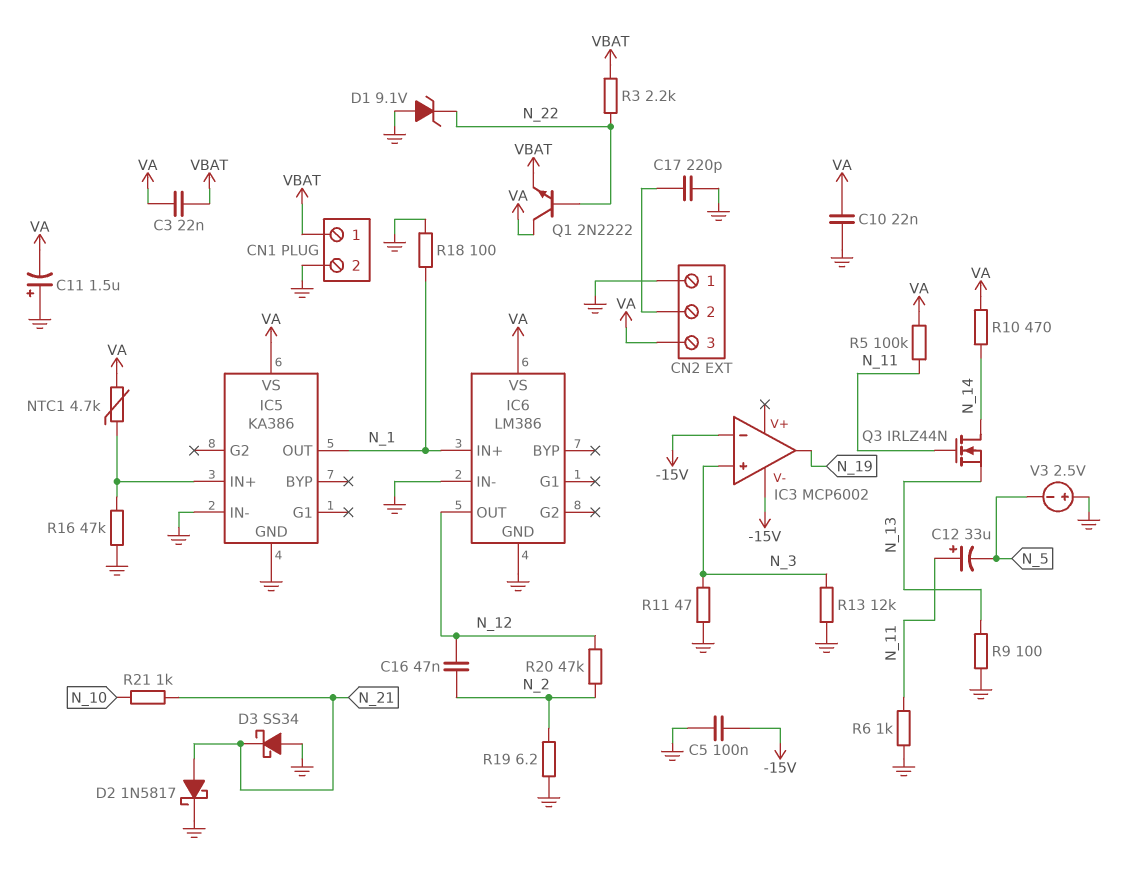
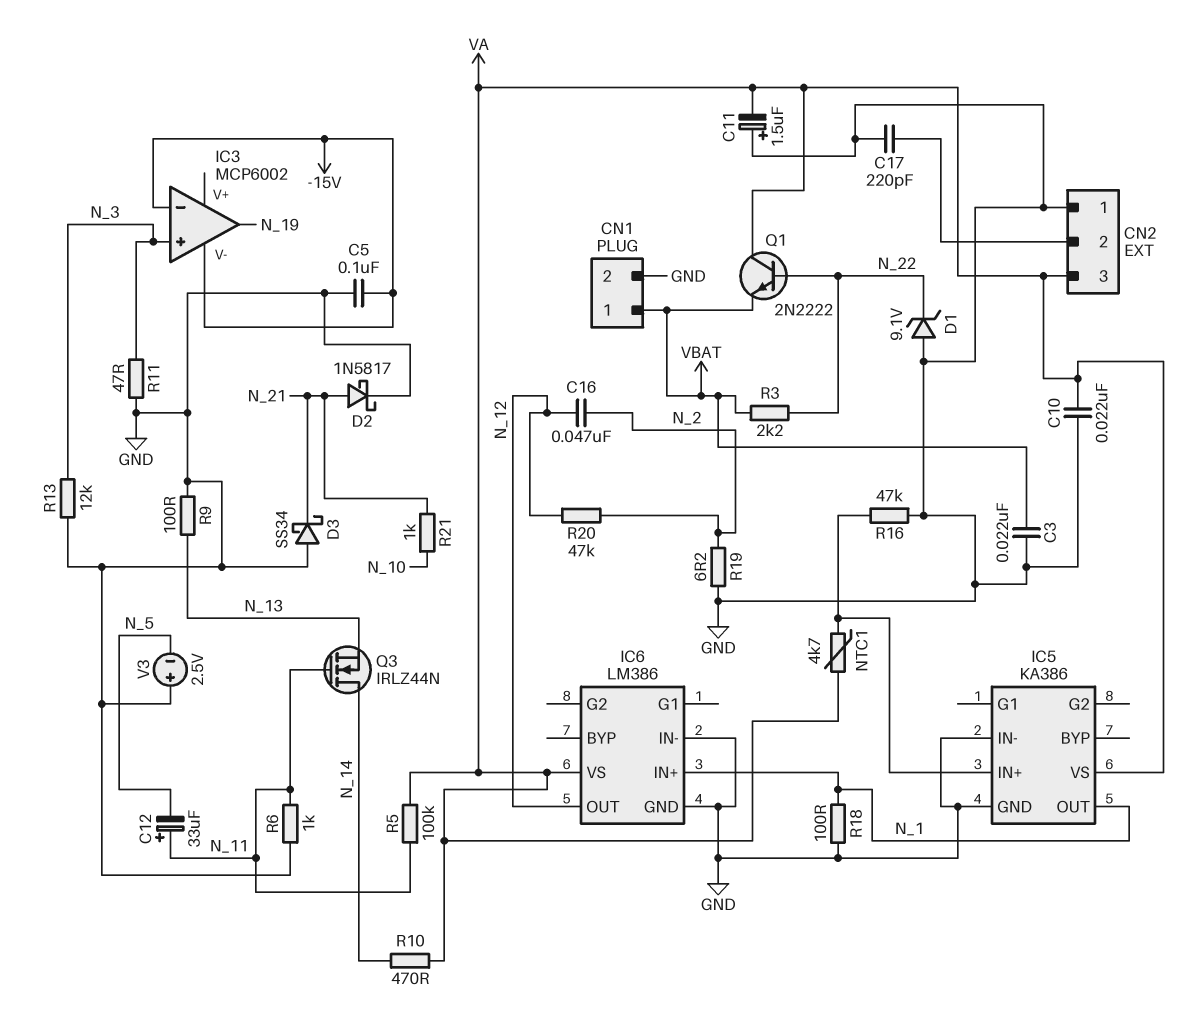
C3: 22nF (VA, VBAT) -> 22nF (GND, VBAT)

